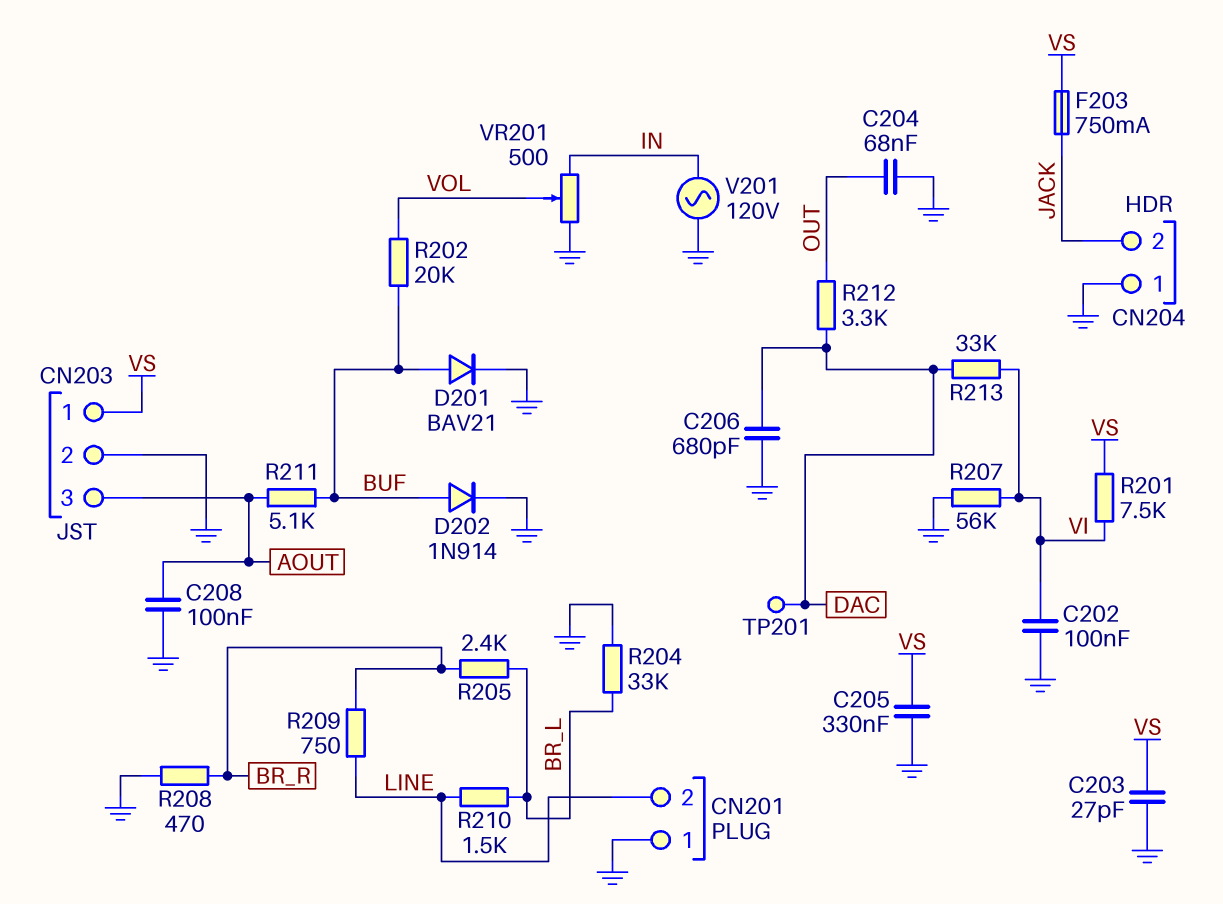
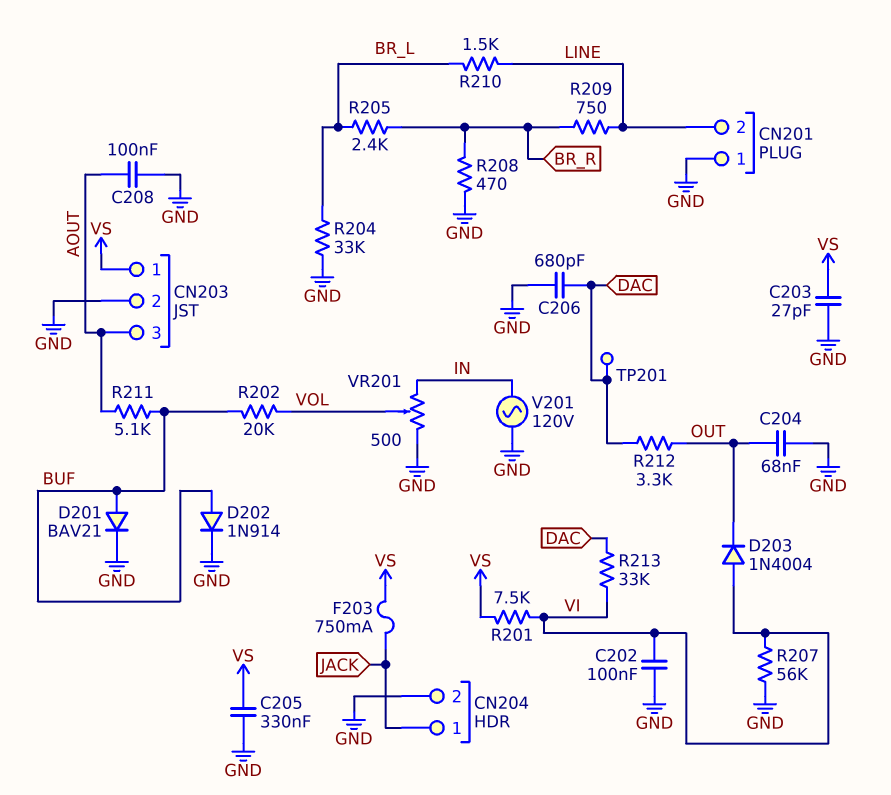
CN204 pin 1: GND -> JACK
CN204 pin 2: JACK -> GND
D203: none -> diode 1N4004 (A VI, K OUT)

